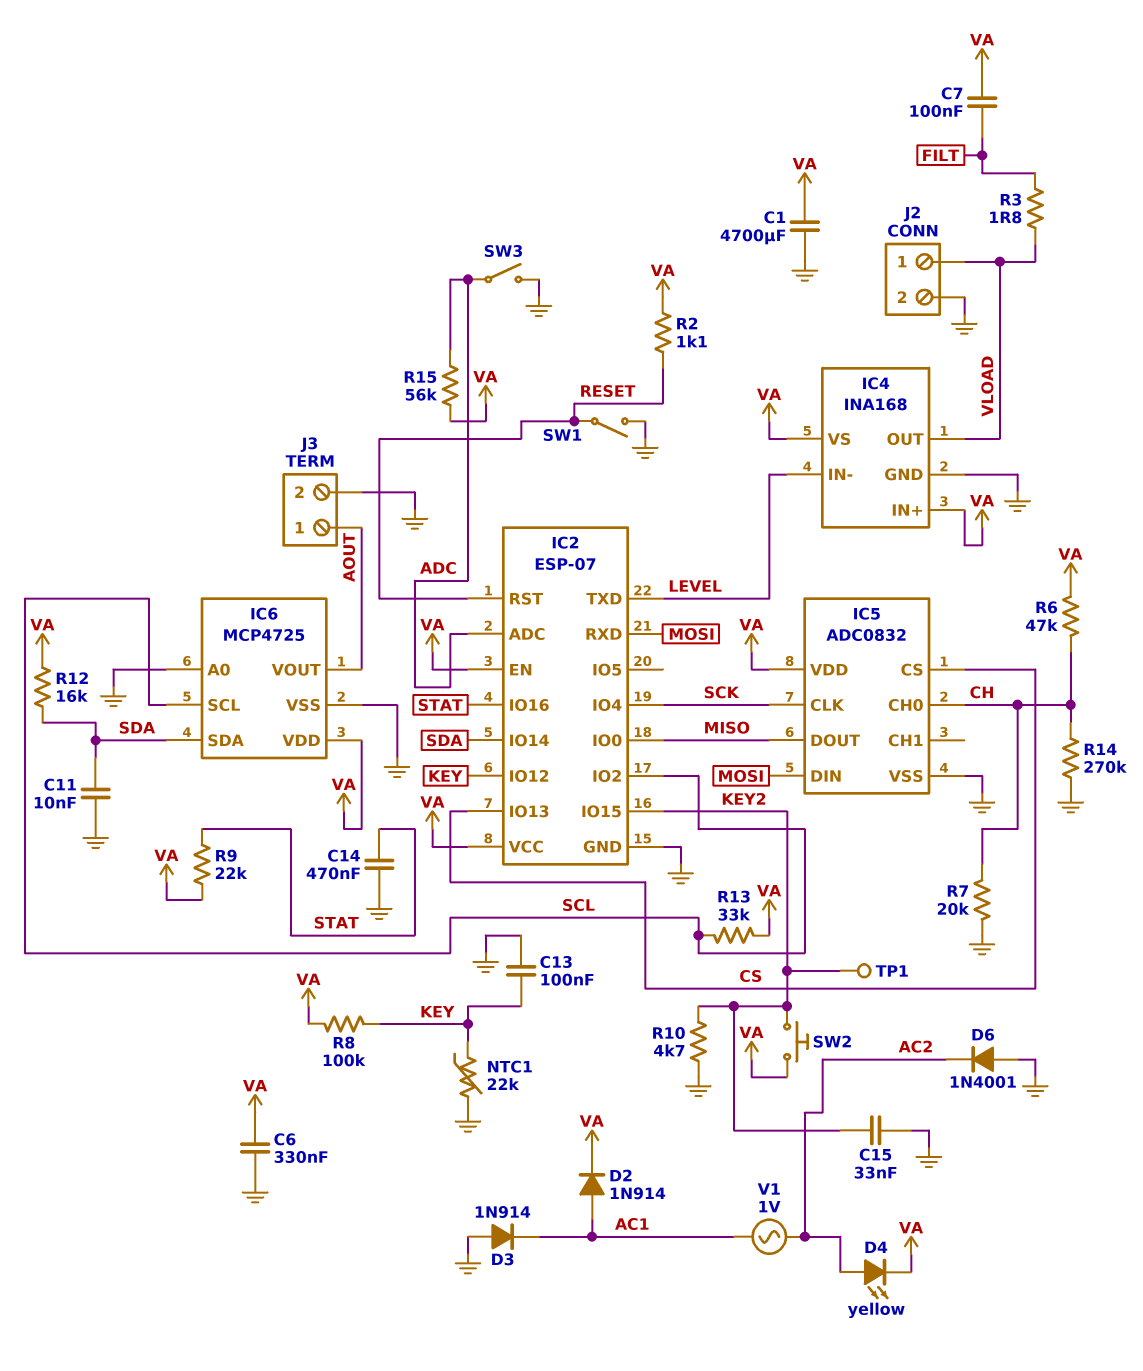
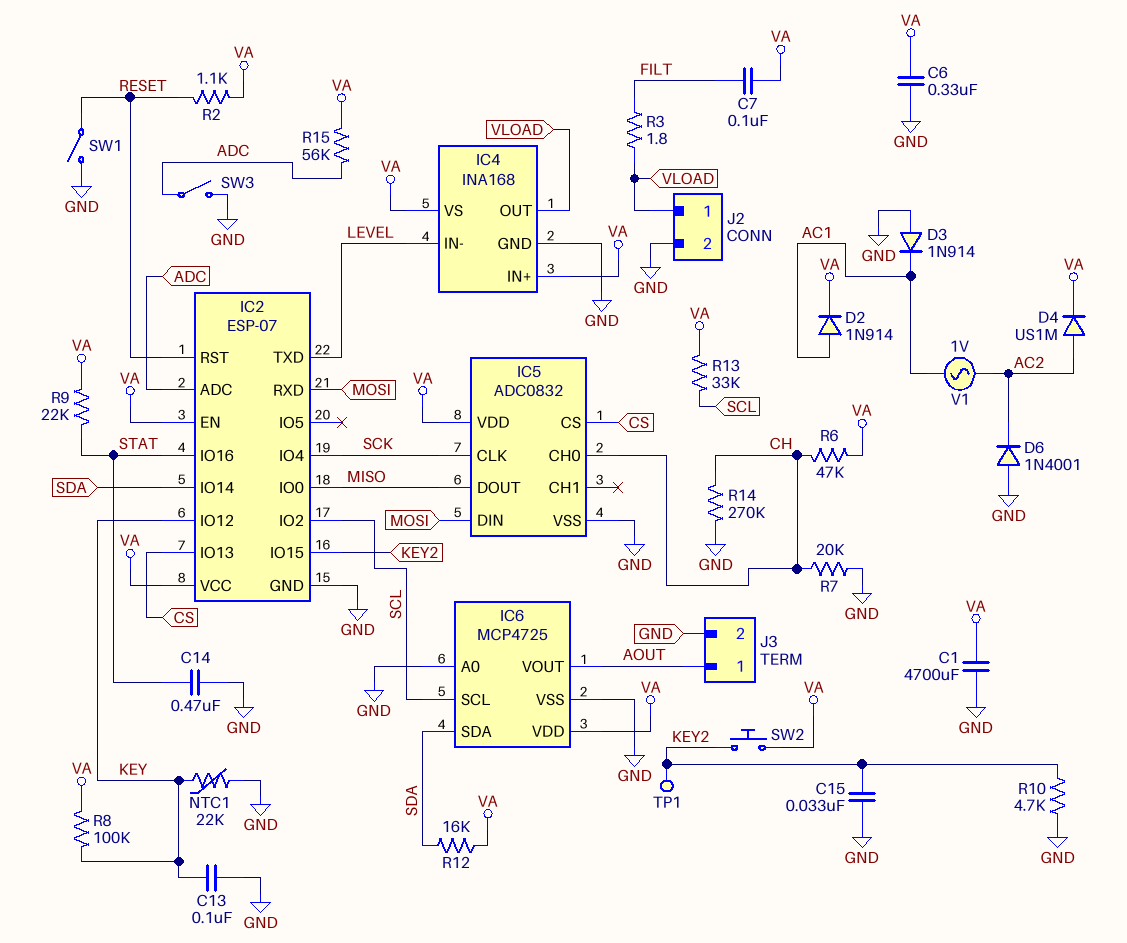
C11: 10nF (GND, SDA) -> none
D4: LED yellow (A AC2, K VA) -> diode US1M (A AC2, K VA)

